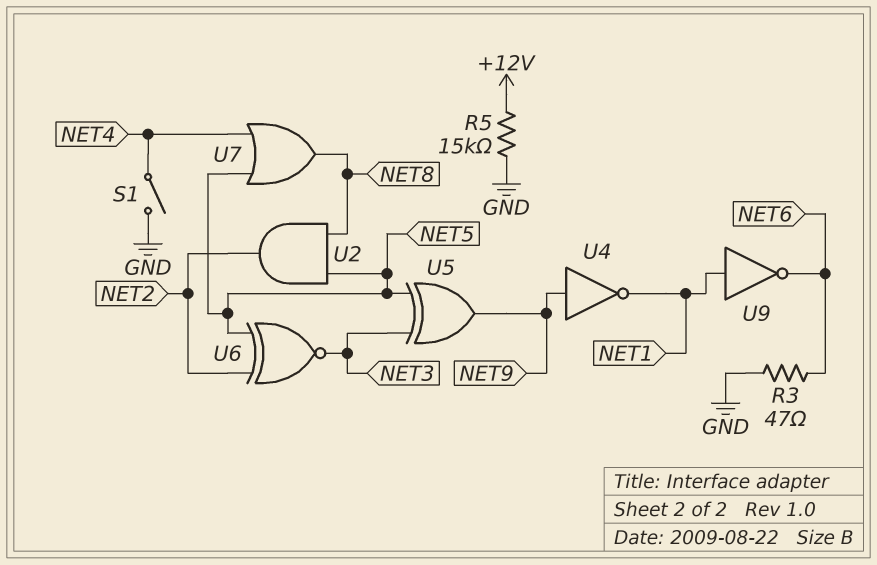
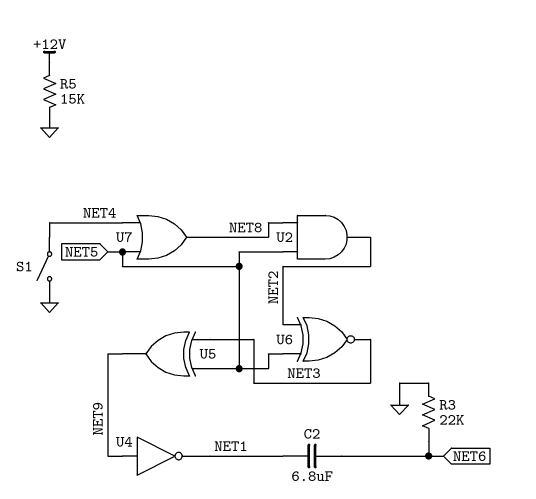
C2: none -> 6.8uF (NET1, NET6)
R3: 47 (GND, NET6) -> 22k (GND, NET6)
U9: NOT (in NET1, out NET6) -> none

